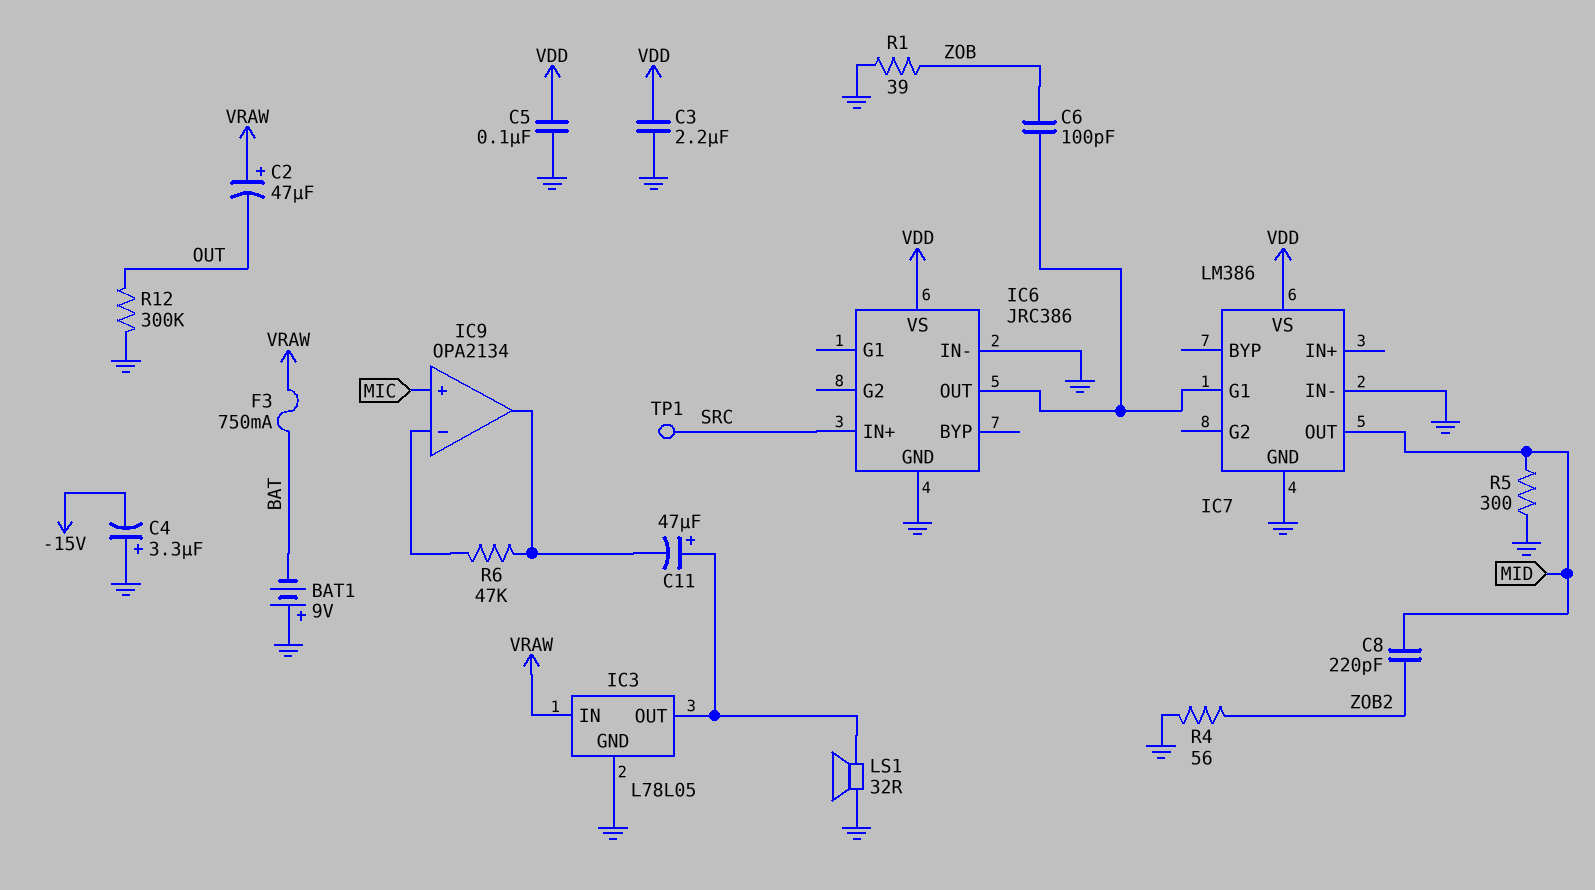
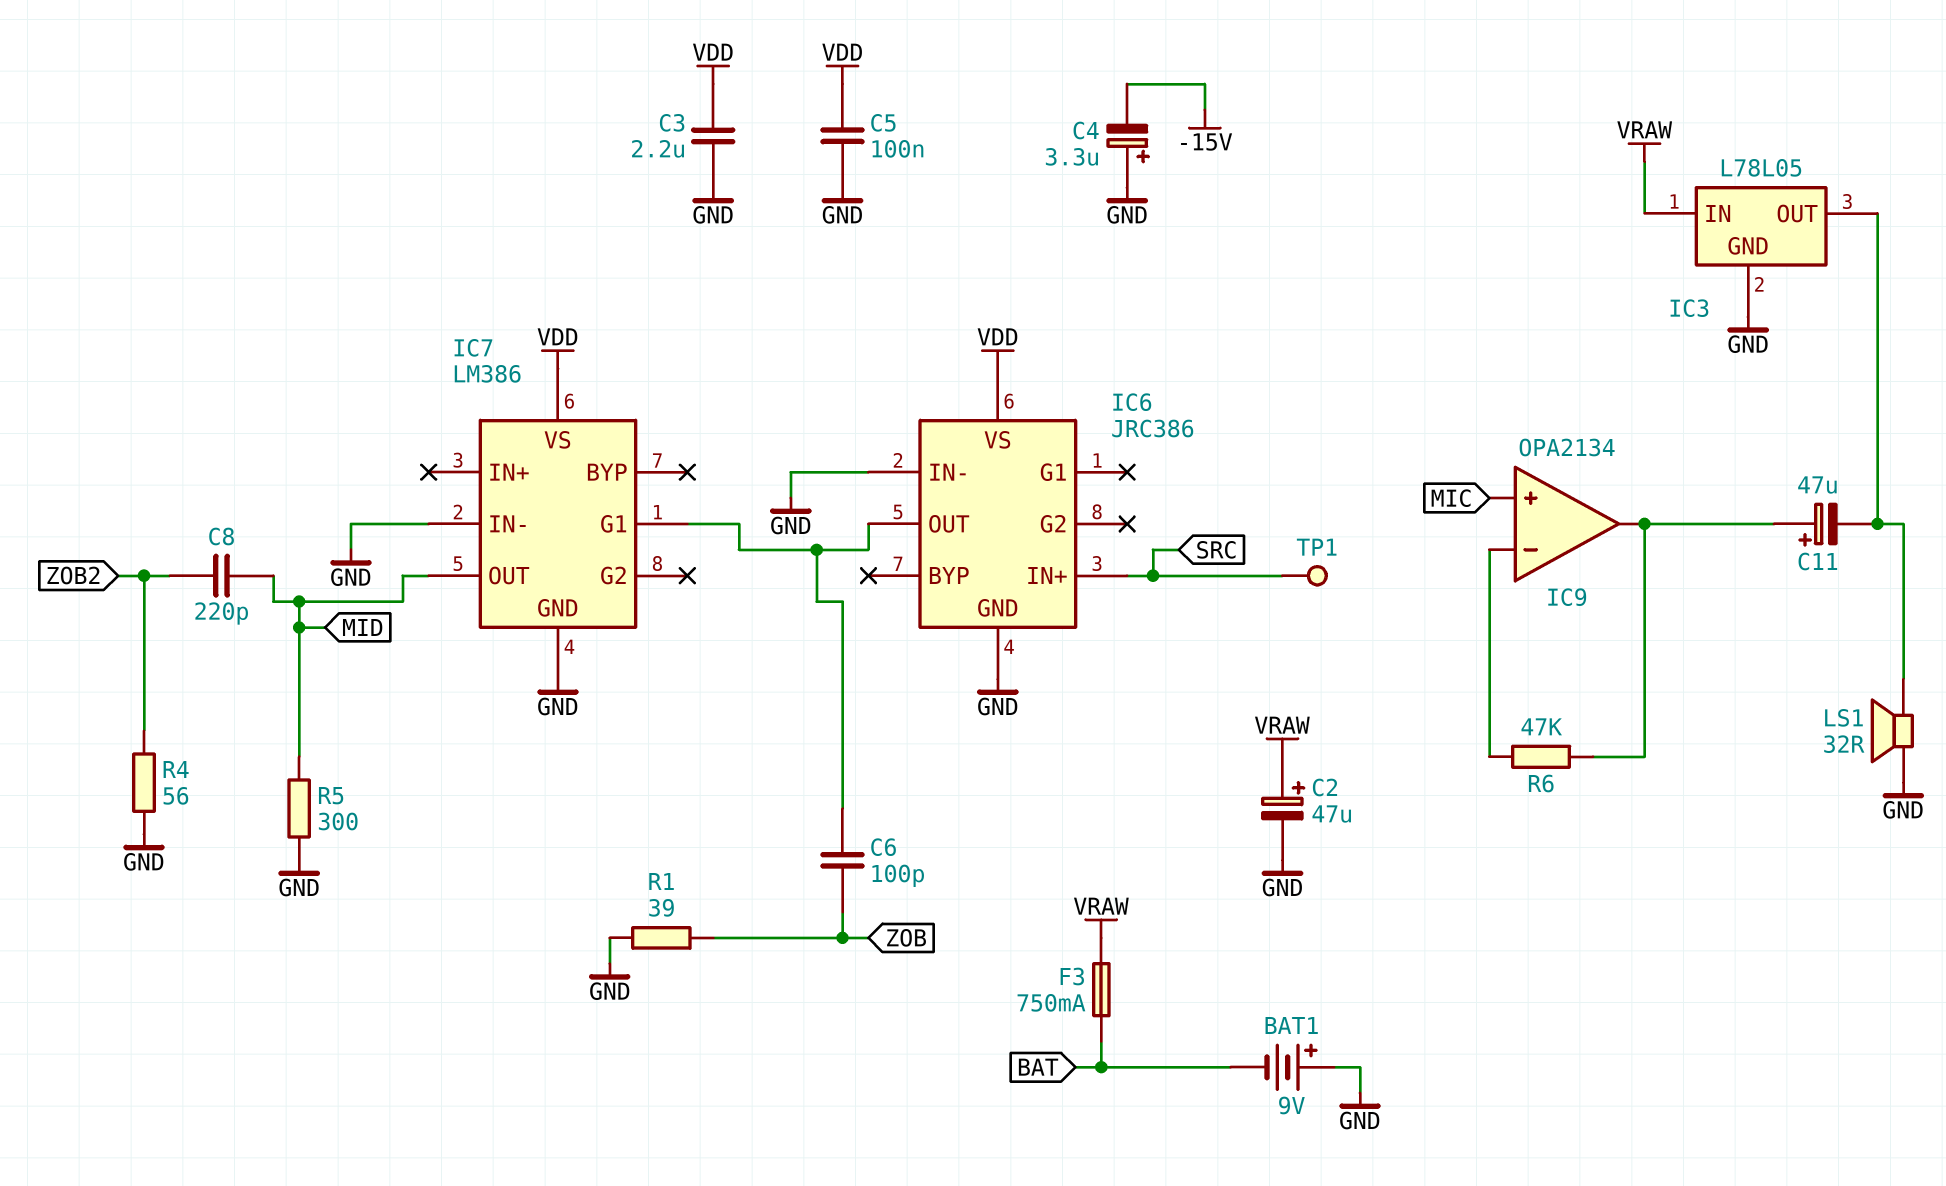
C2: 47uF (plus VRAW, minus OUT) -> 47uF (plus VRAW, minus GND)
C11: 47uF (plus IC3/OUT, minus IC9/out) -> 47uF (plus IC9/out, minus IC3/OUT)
R12: 300k (GND, OUT) -> none

